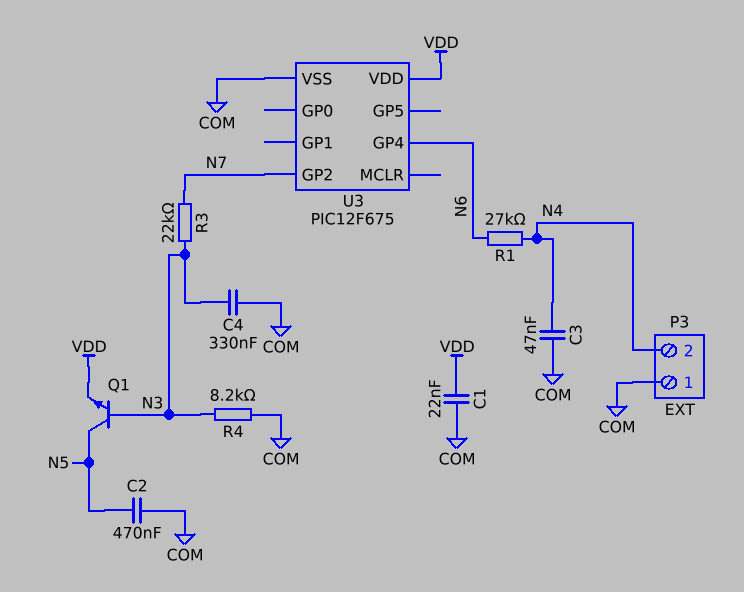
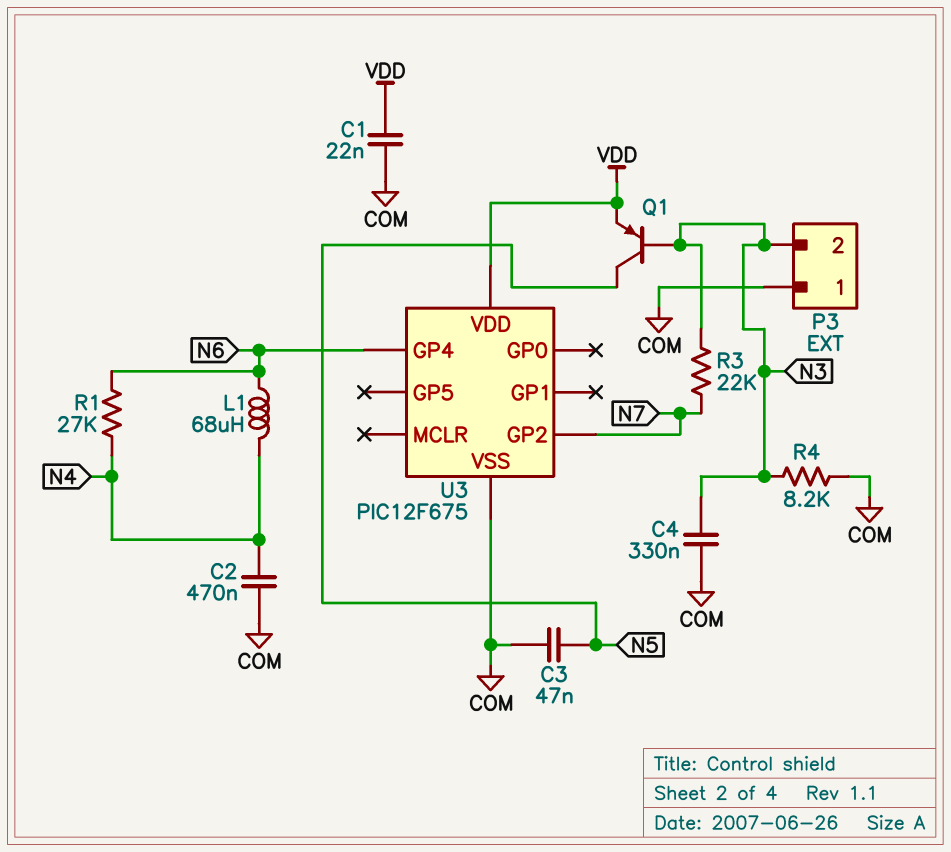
C2: 470nF (COM, N5) -> 470nF (COM, N4)
C3: 47nF (COM, N4) -> 47nF (COM, N5)
L1: none -> 68uH (N4, N6)
P3 pin 2: N4 -> N3
Q1: NPN (B N3, C N5, E VDD) -> PNP (B N3, C N5, E VDD)

